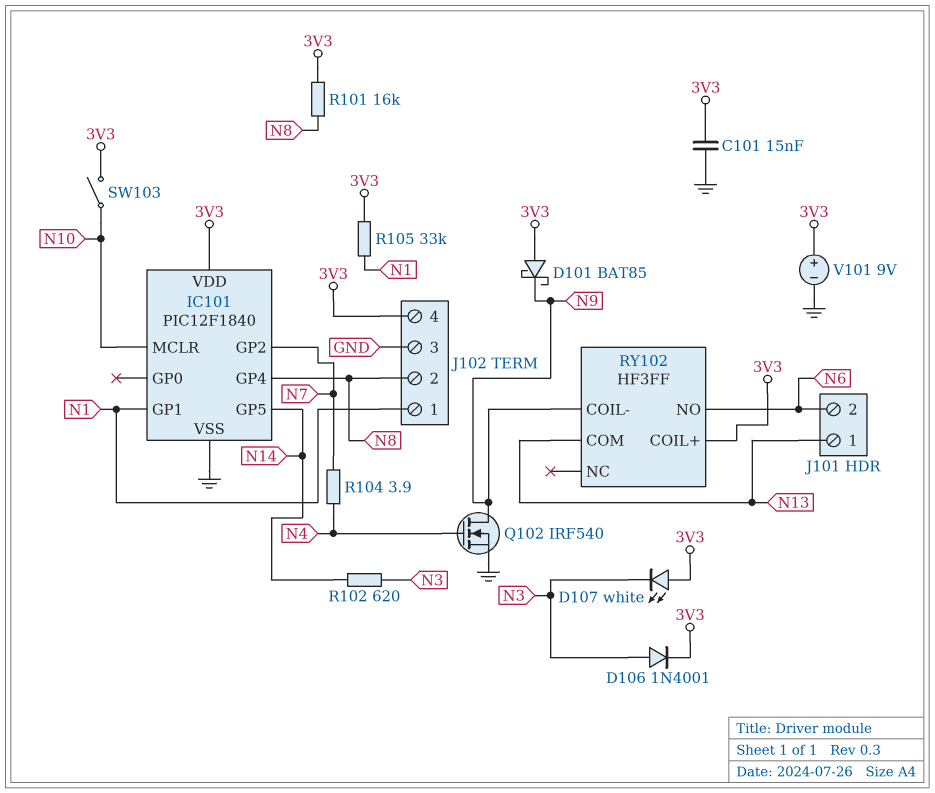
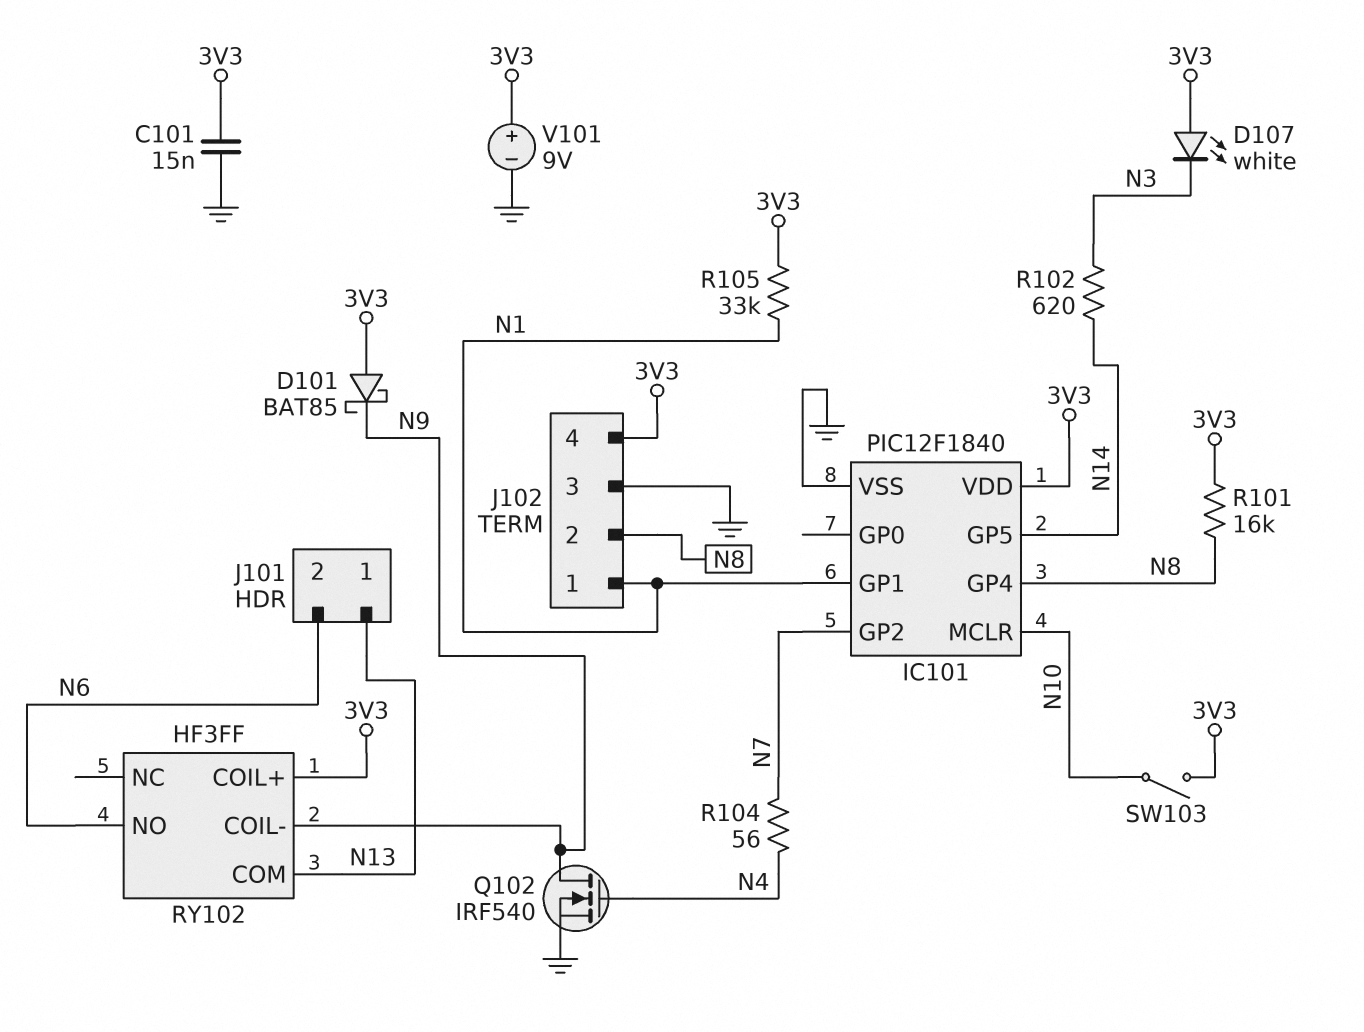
D106: diode 1N4001 (A N3, K 3V3) -> none
R104: 3.9 (N4, N7) -> 56 (N4, N7)

